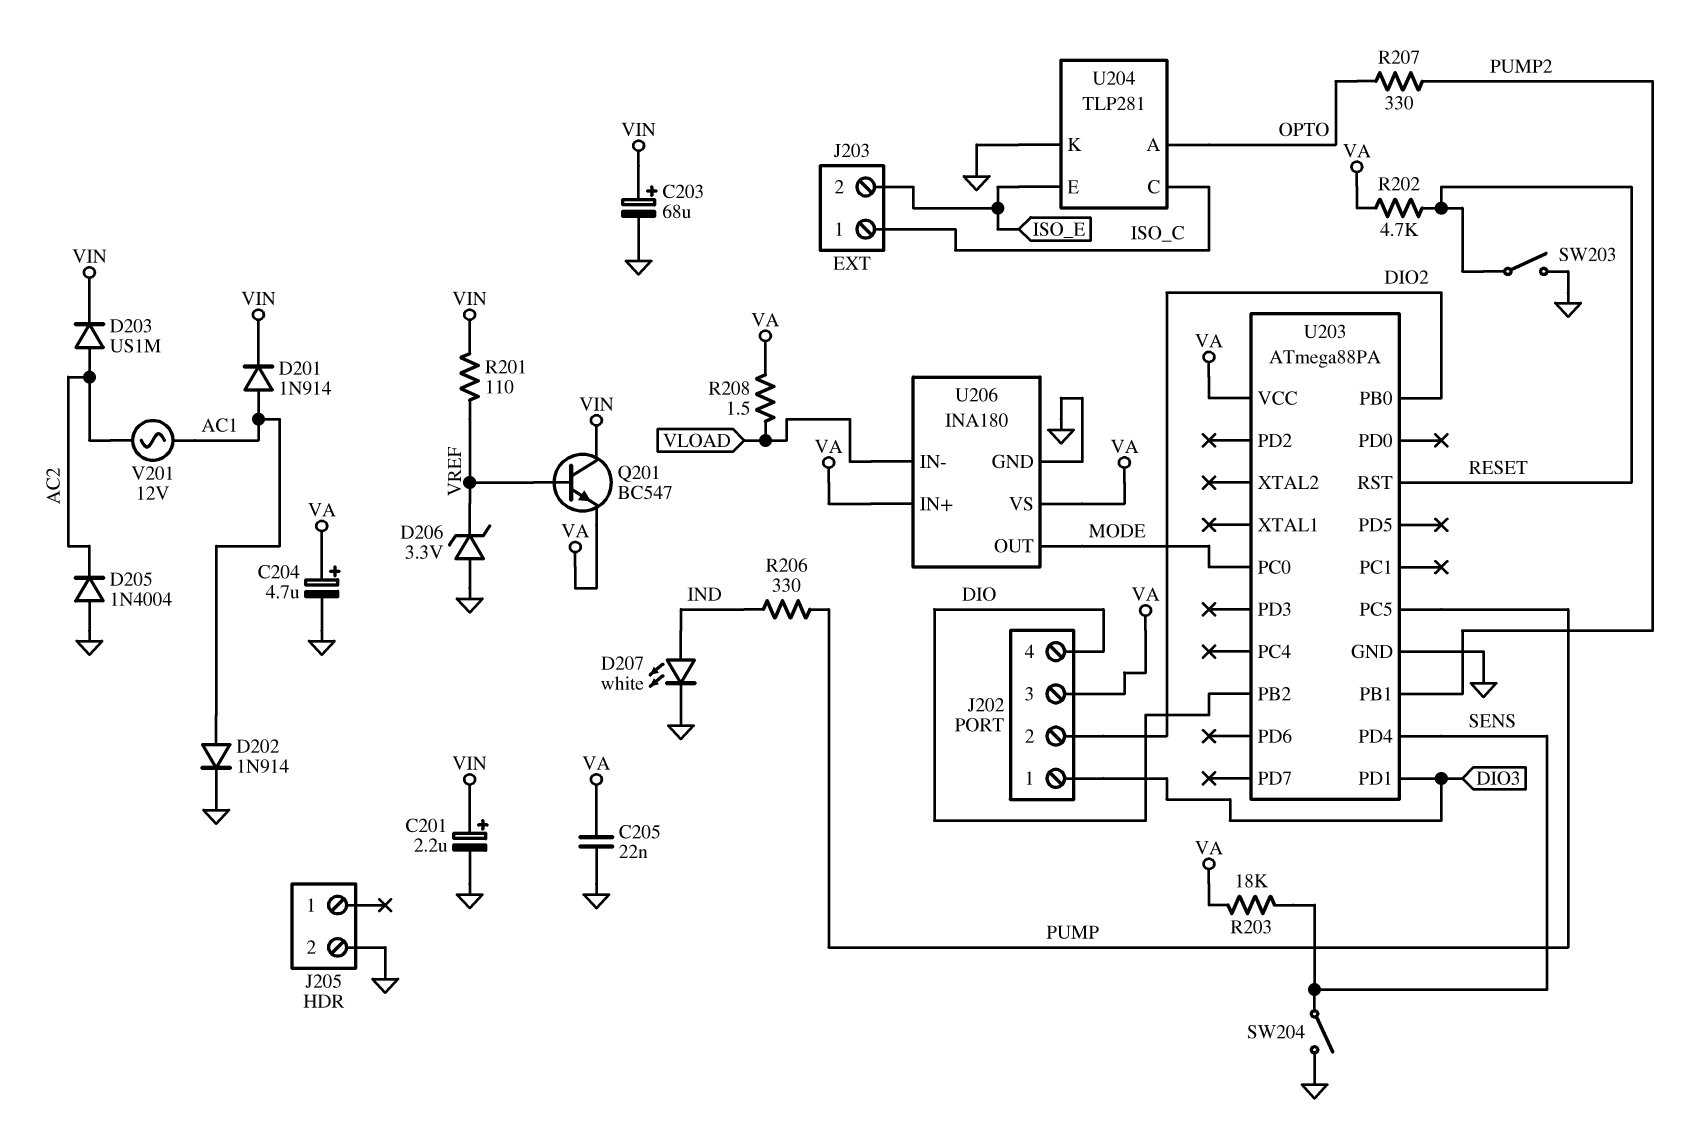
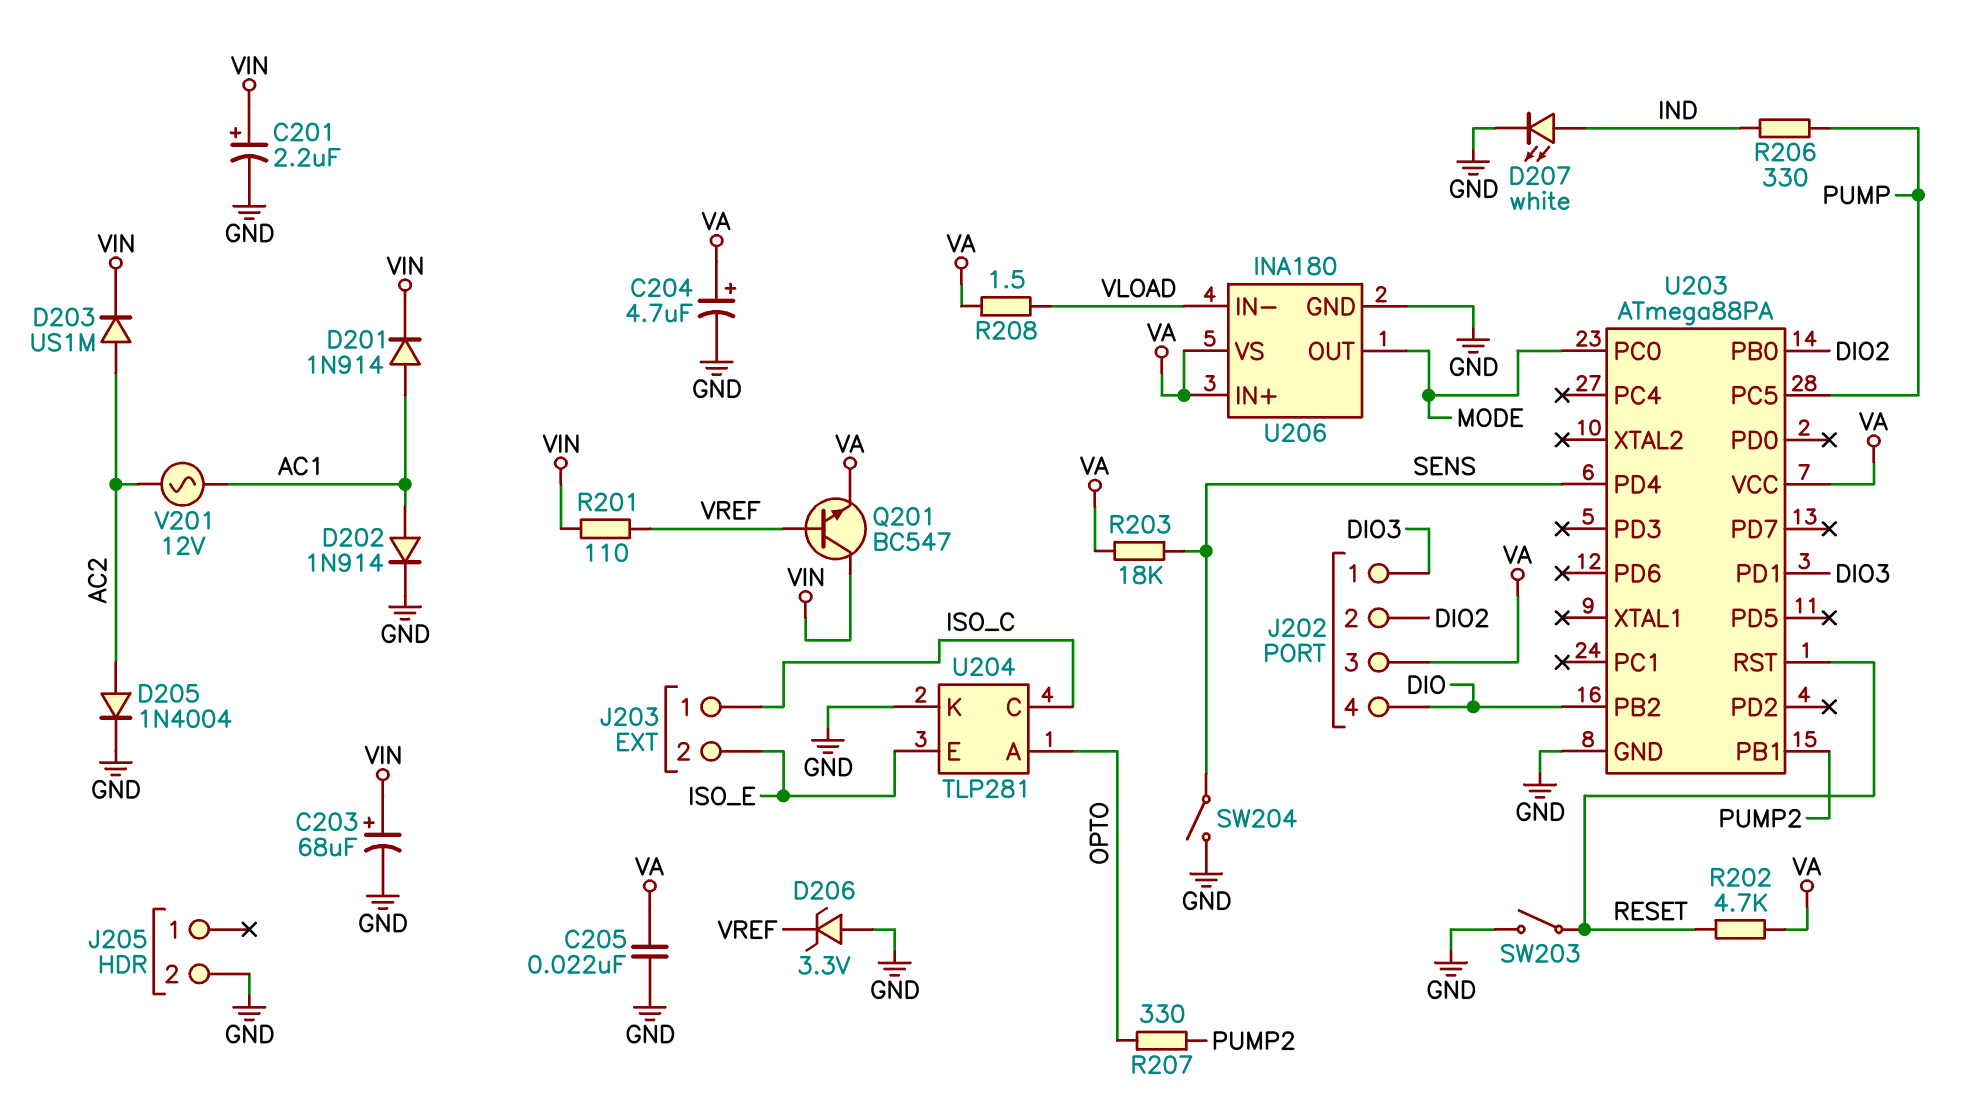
D205: diode 1N4004 (A GND, K AC2) -> diode 1N4004 (A AC2, K GND)

